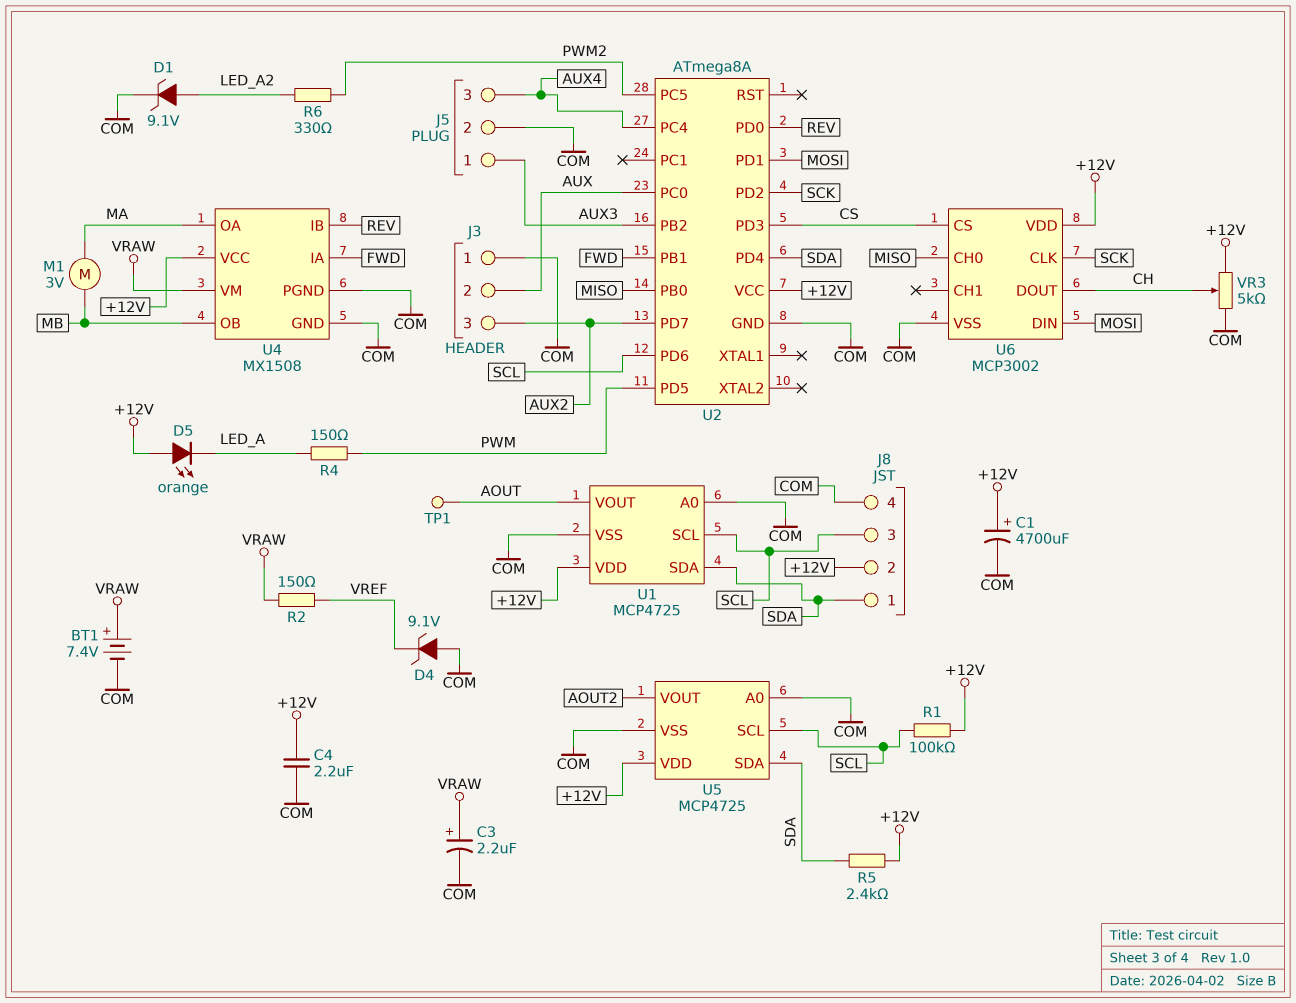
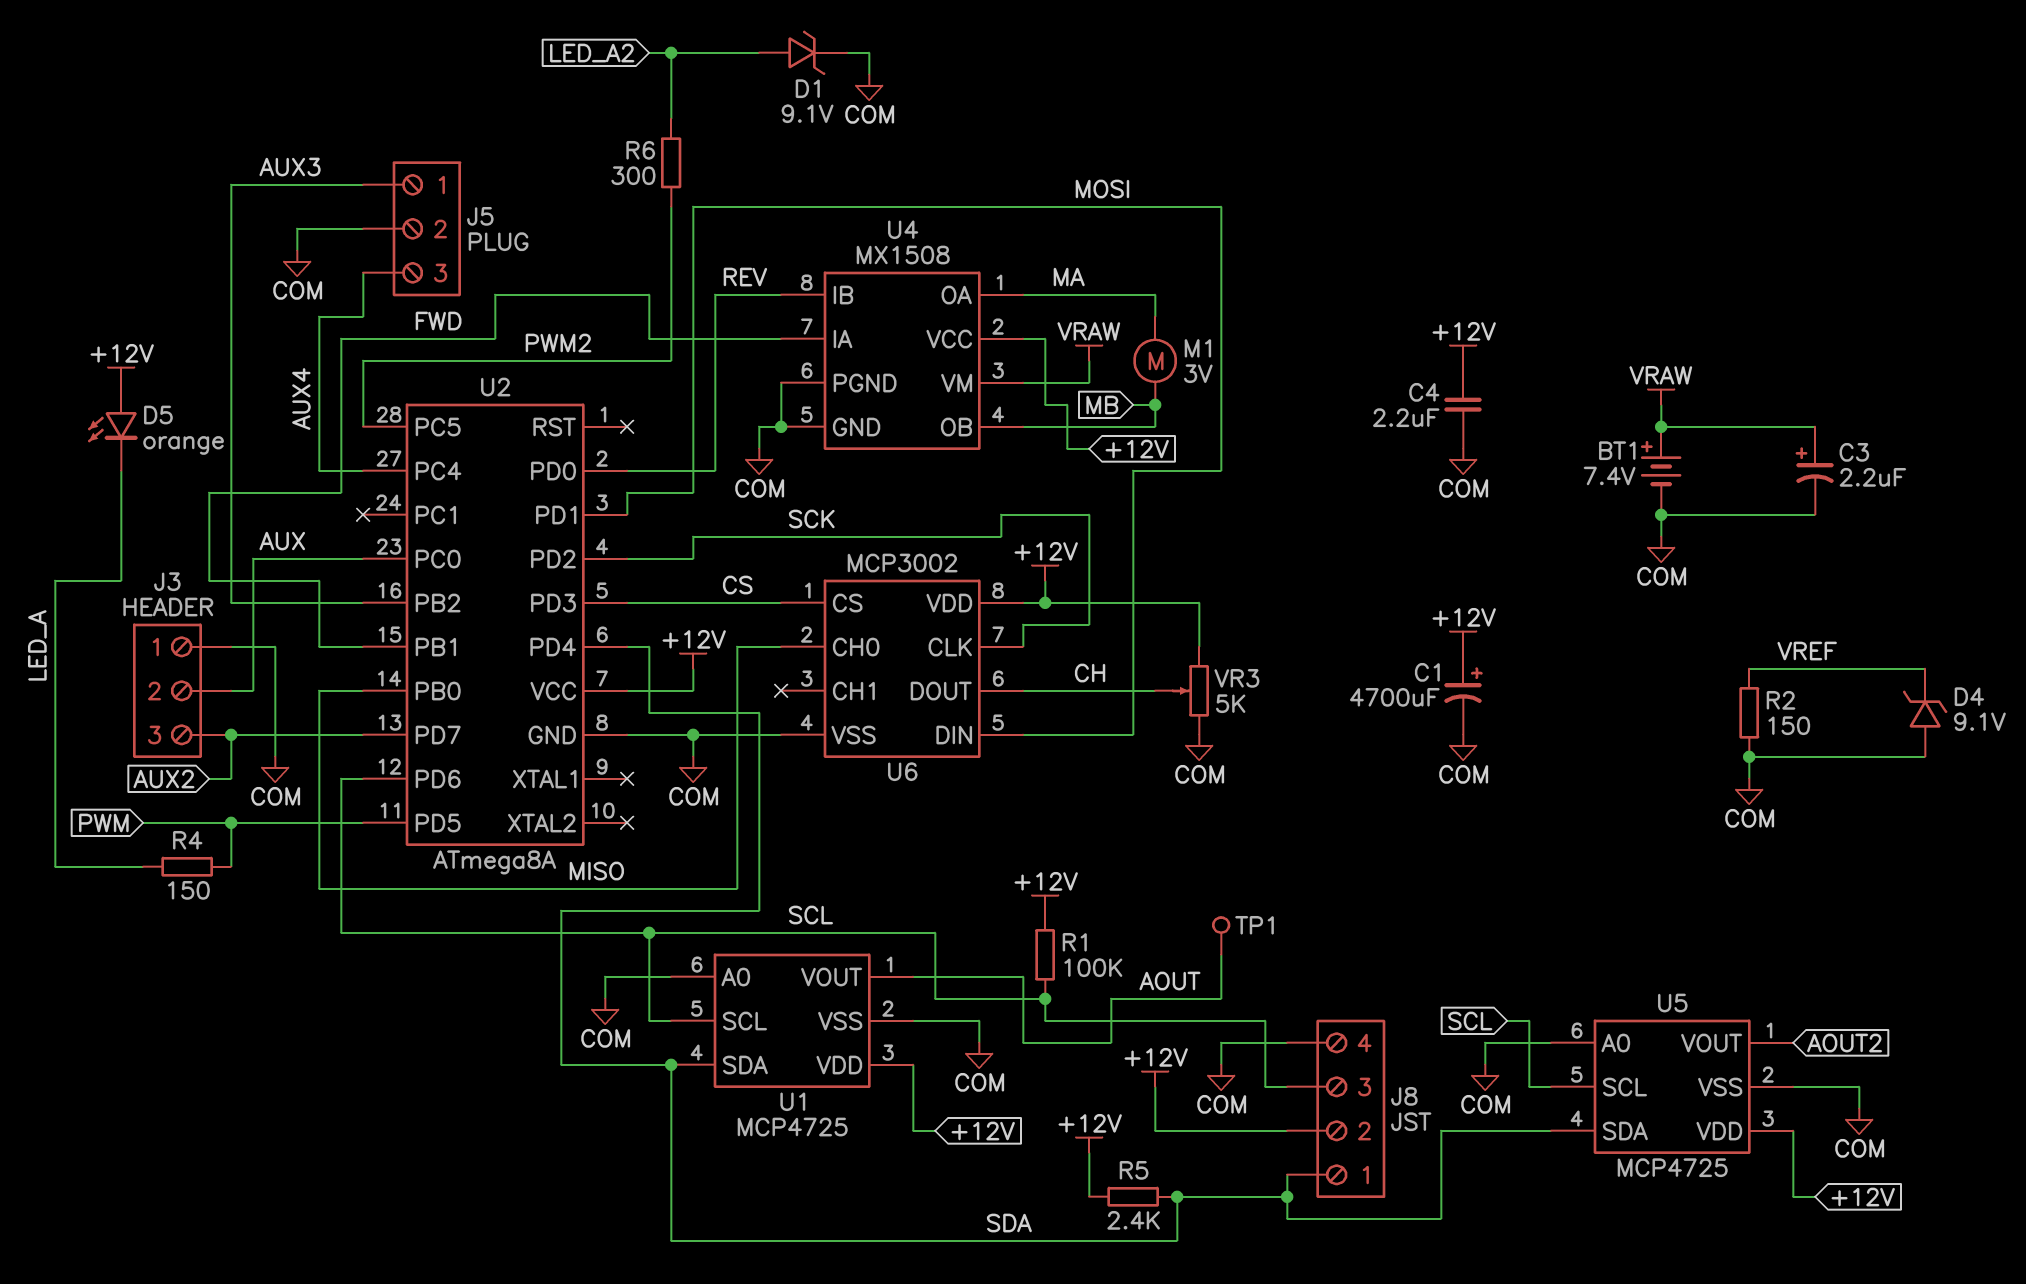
R2: 150 (VRAW, VREF) -> 150 (COM, VREF)
R6: 330 (LED_A2, PWM2) -> 300 (LED_A2, PWM2)

